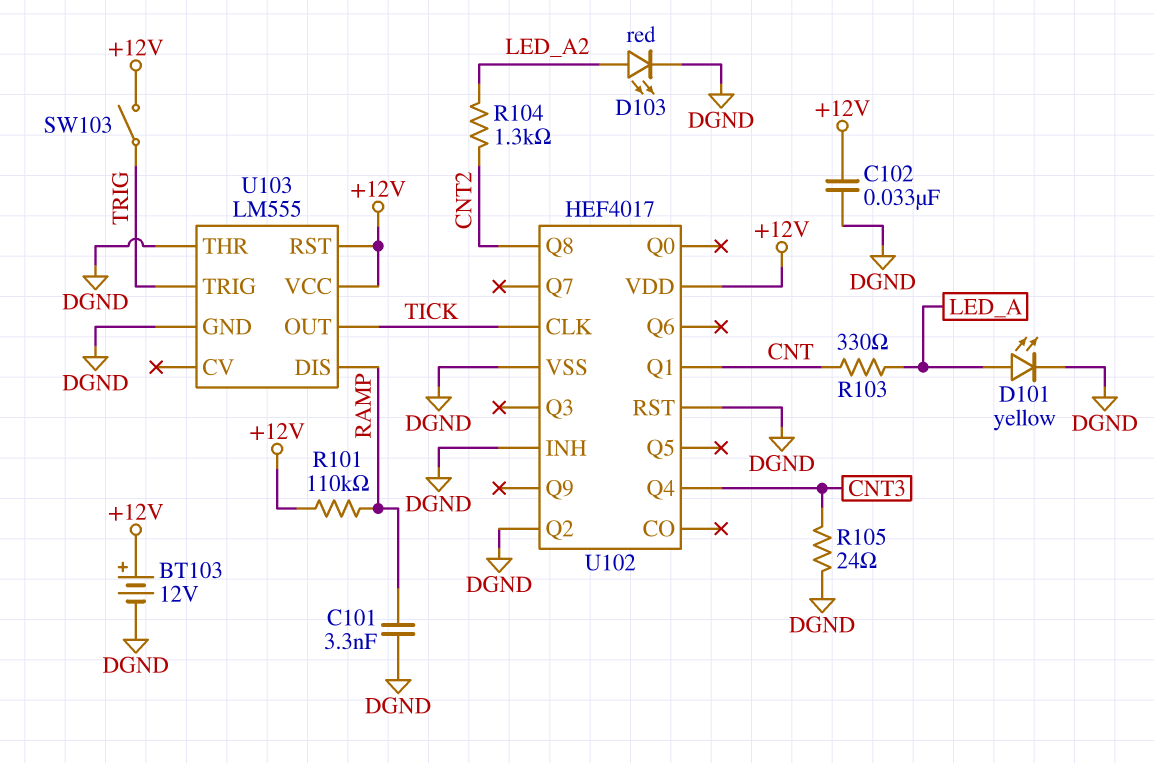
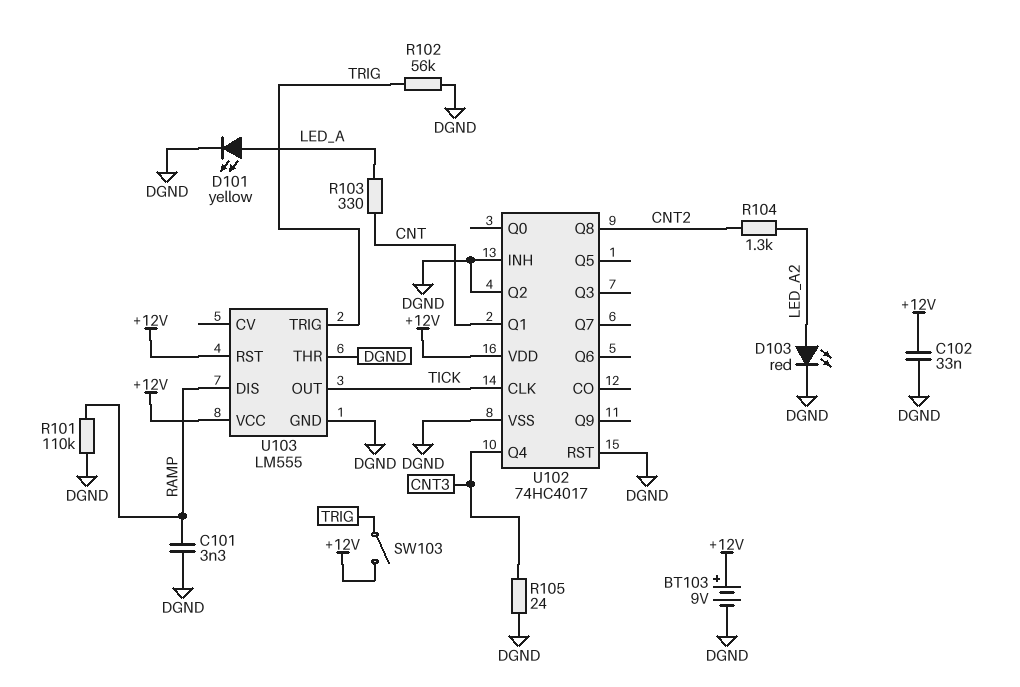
BT103: 12V (plus +12V, minus DGND) -> 9V (plus +12V, minus DGND)
R101: 110k (+12V, RAMP) -> 110k (DGND, RAMP)
R102: none -> 56k (DGND, TRIG)
U102: HEF4017 -> 74HC4017

